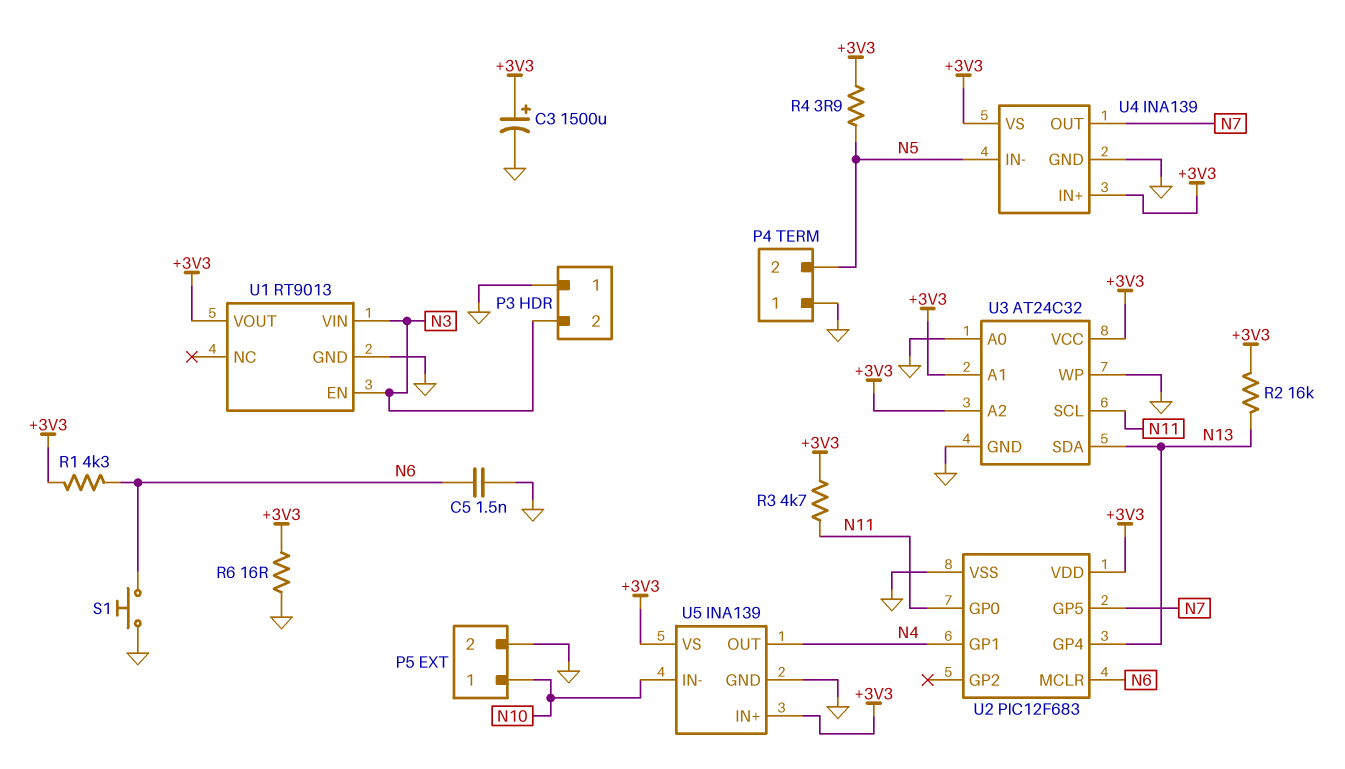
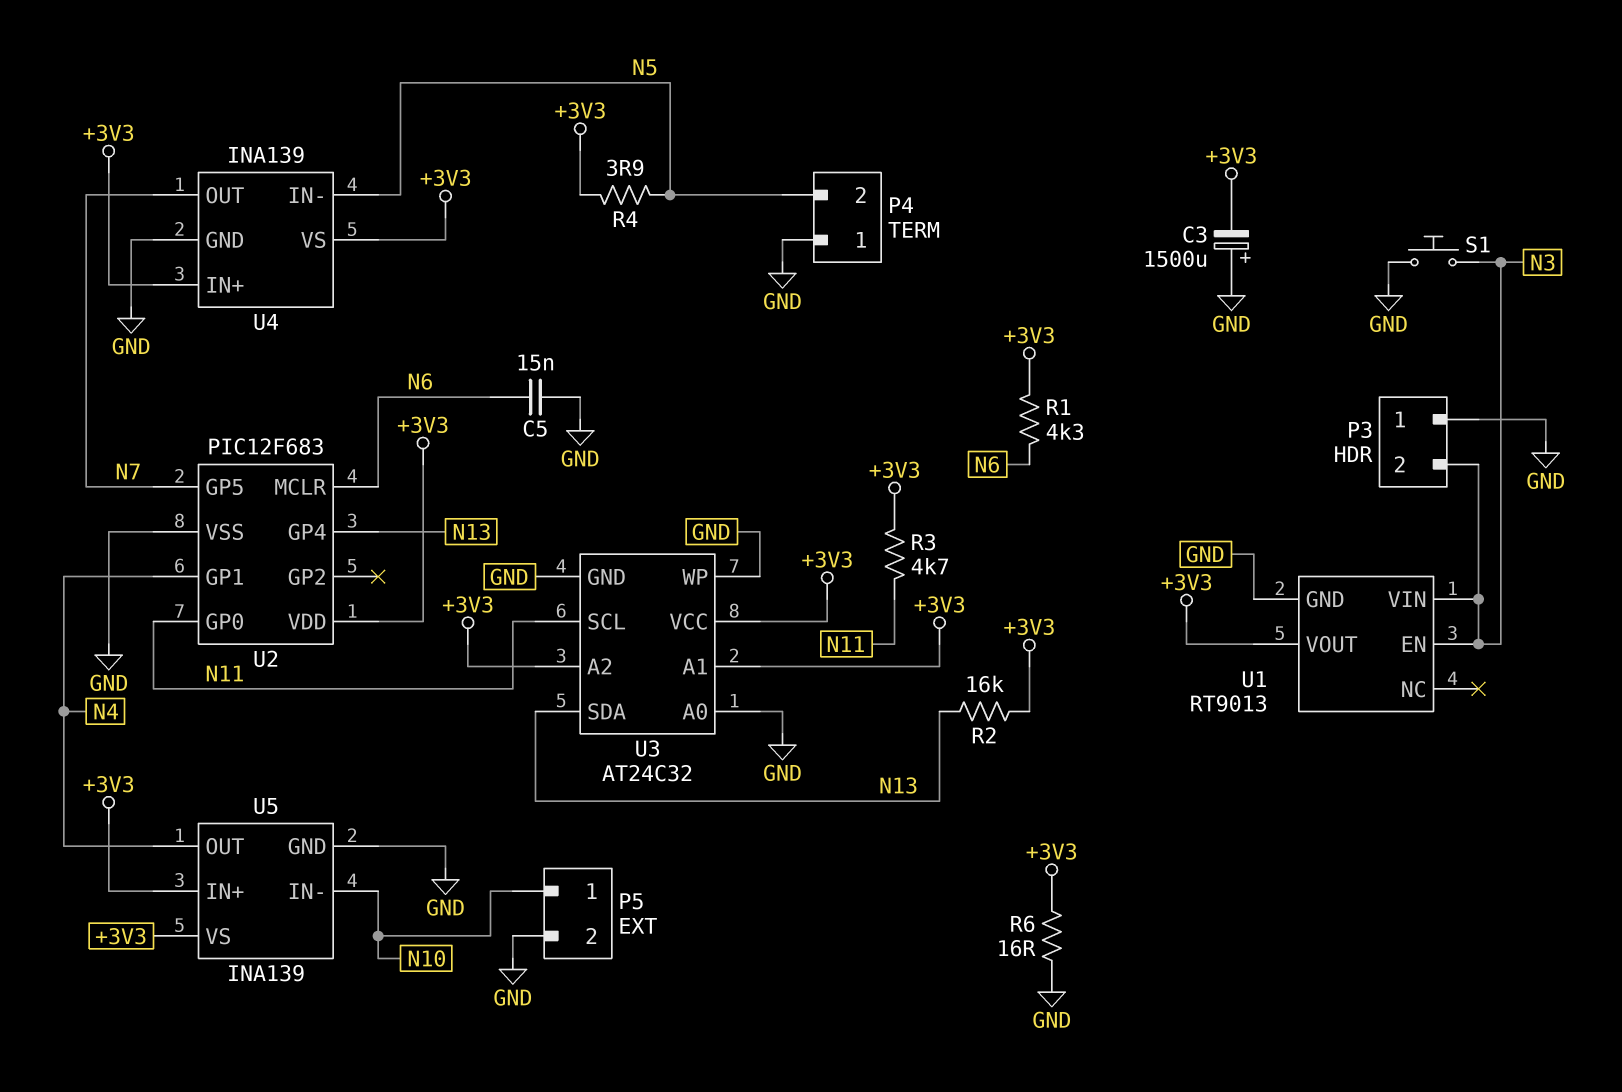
C3: 1500uF (plus +3V3, minus GND) -> 1500uF (plus GND, minus +3V3)
C5: 1.5nF (GND, N6) -> 15nF (GND, N6)
S1: button (GND, N6) -> button (GND, N3)

